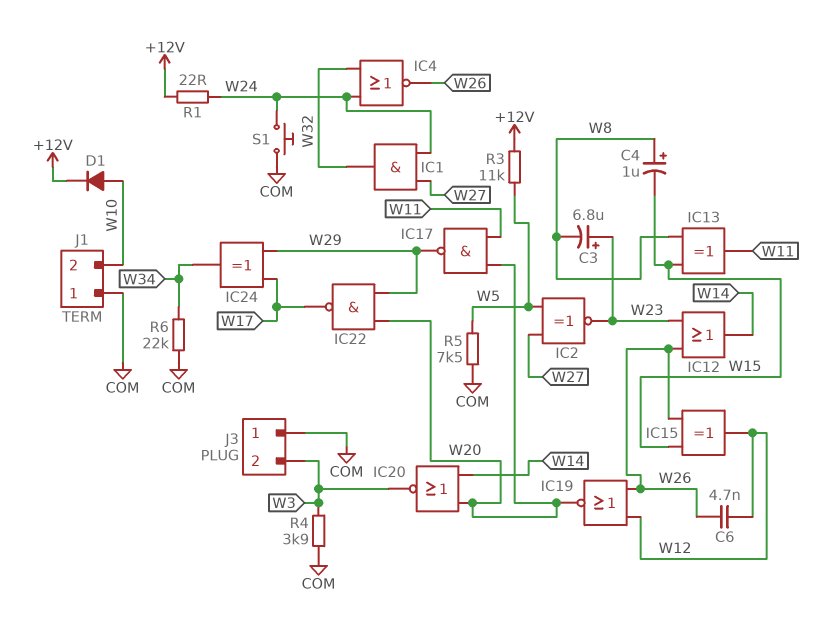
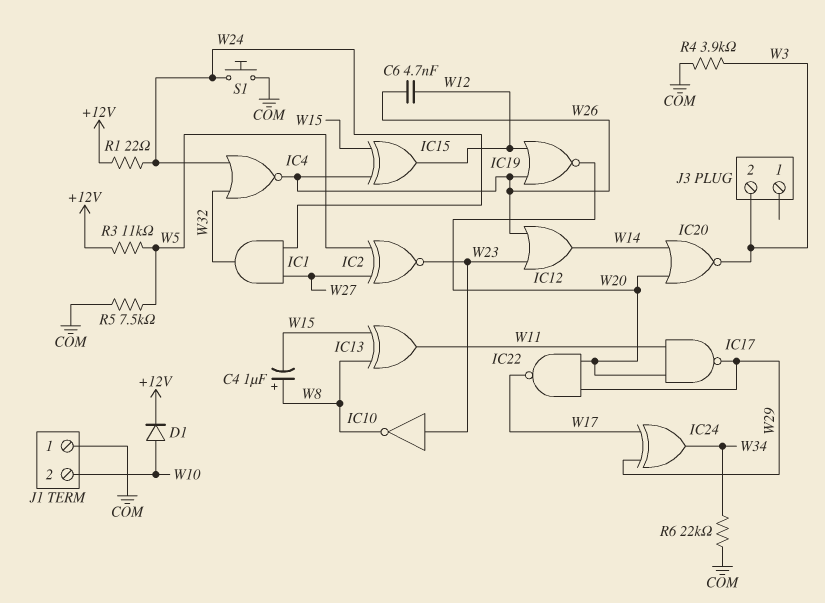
C3: 6.8uF (plus W23, minus W8) -> none
IC10: none -> NOT (in W23, out W8)
J3 pin 1: COM -> none

